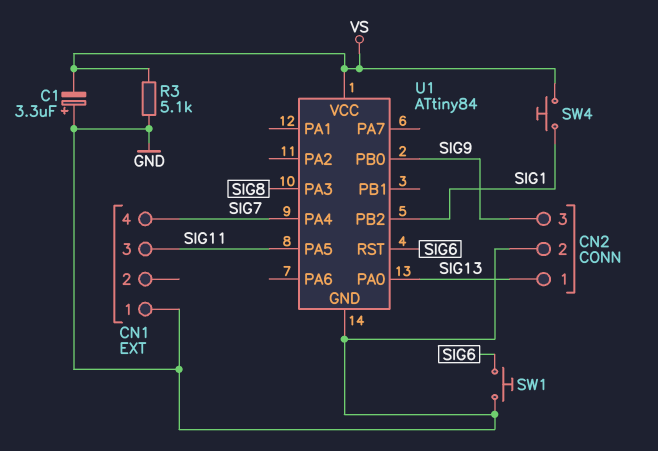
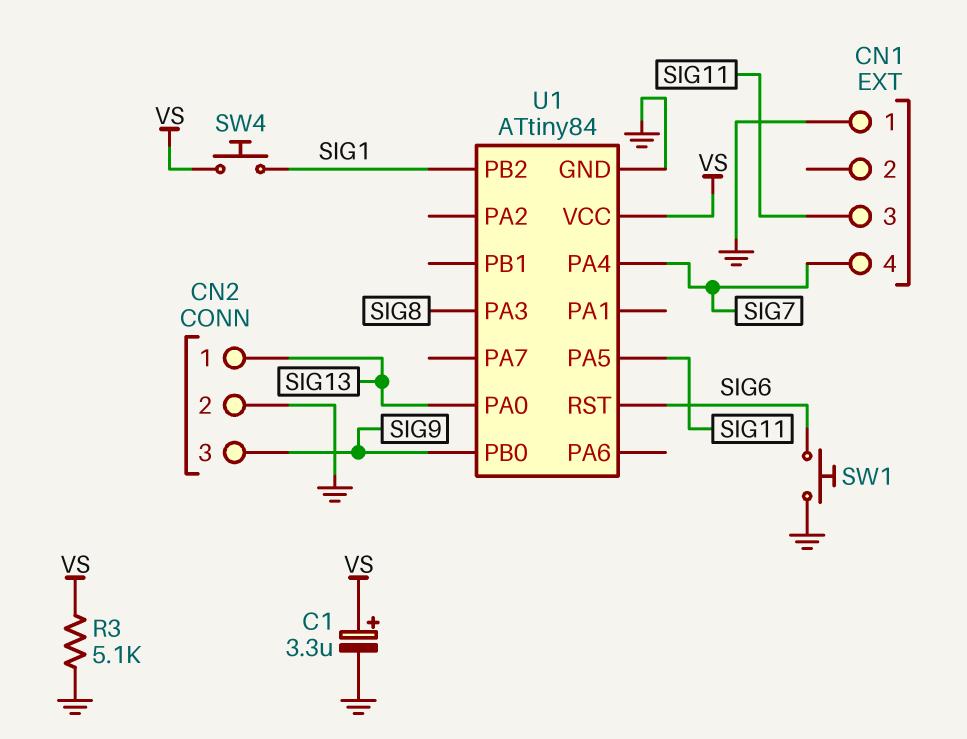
C1: 3.3uF (plus GND, minus VS) -> 3.3uF (plus VS, minus GND)

